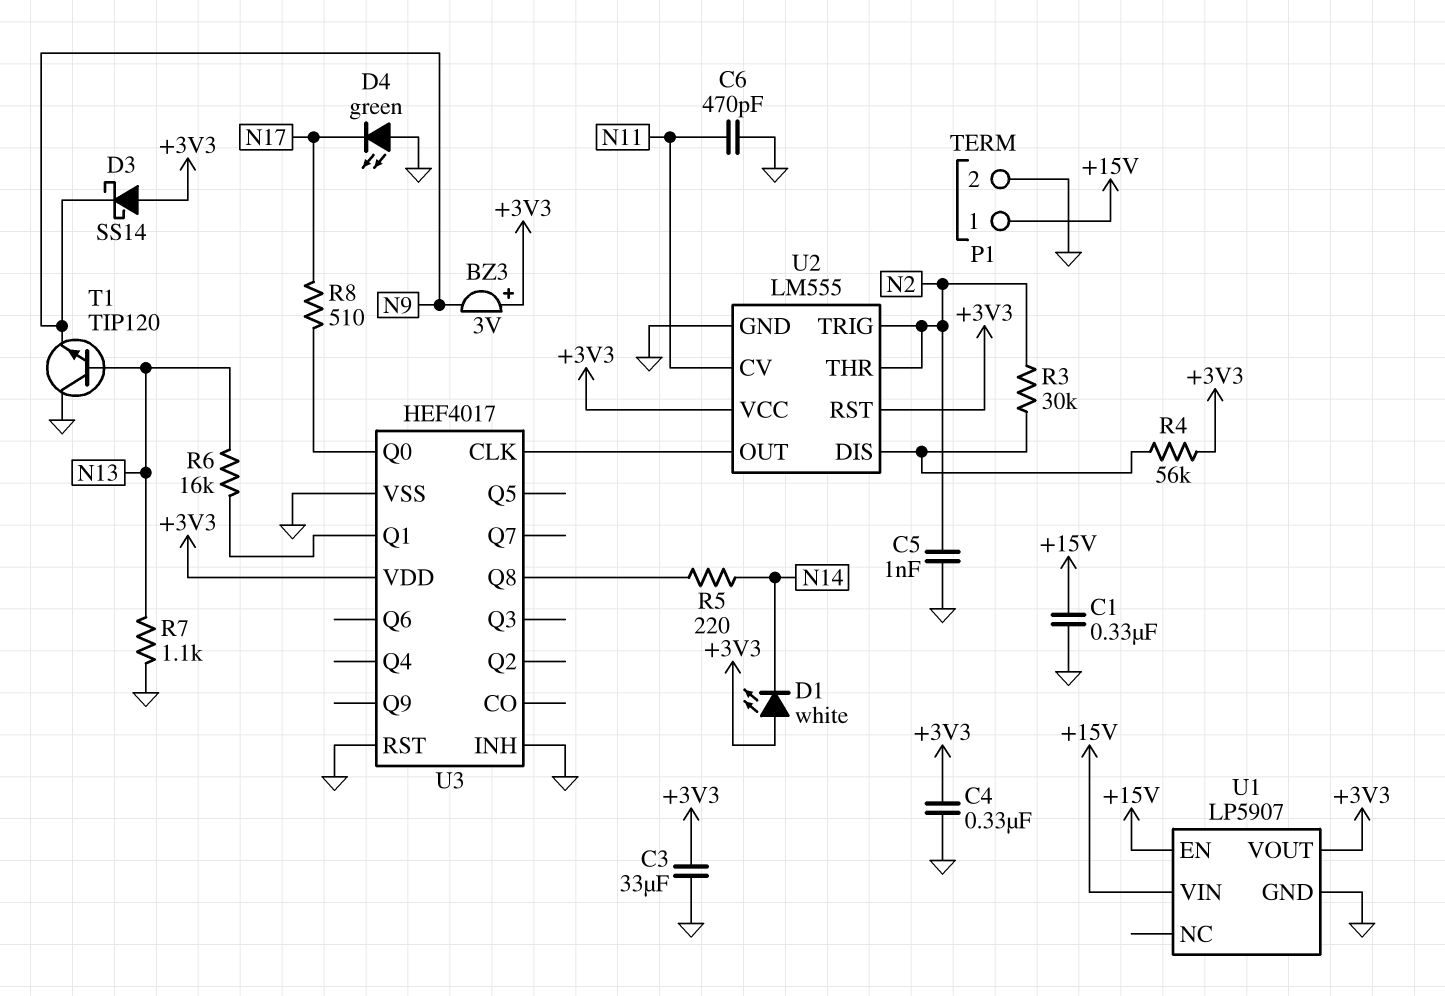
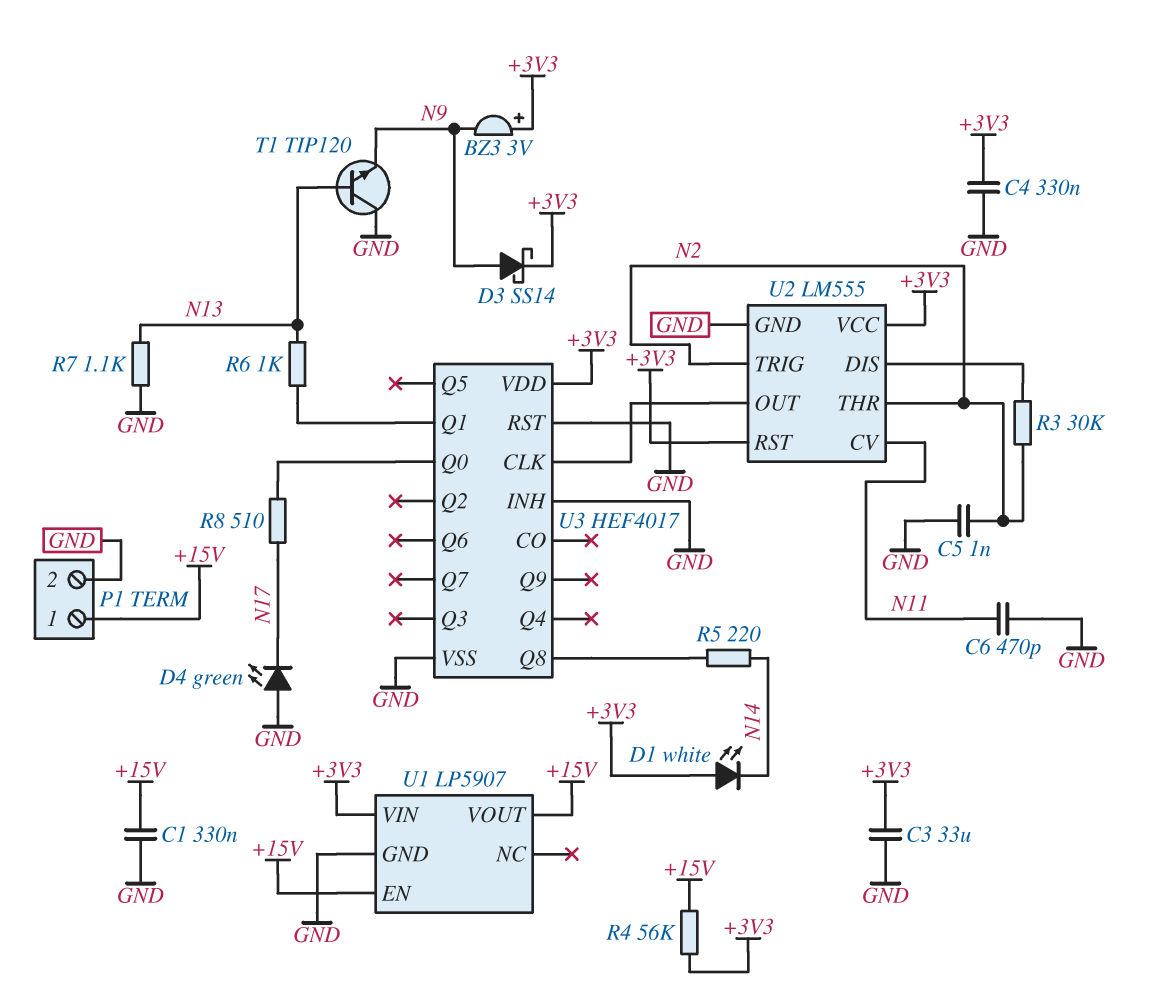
D3: schottky SS14 (A +3V3, K N9) -> schottky SS14 (A N9, K +3V3)
R4: 56k (+3V3, U2/DIS) -> 56k (+3V3, +15V)
R6: 16k (N13, U3/Q1) -> 1k (N13, U3/Q1)
U1 pin VIN: +15V -> +3V3
U1 pin VOUT: +3V3 -> +15V

